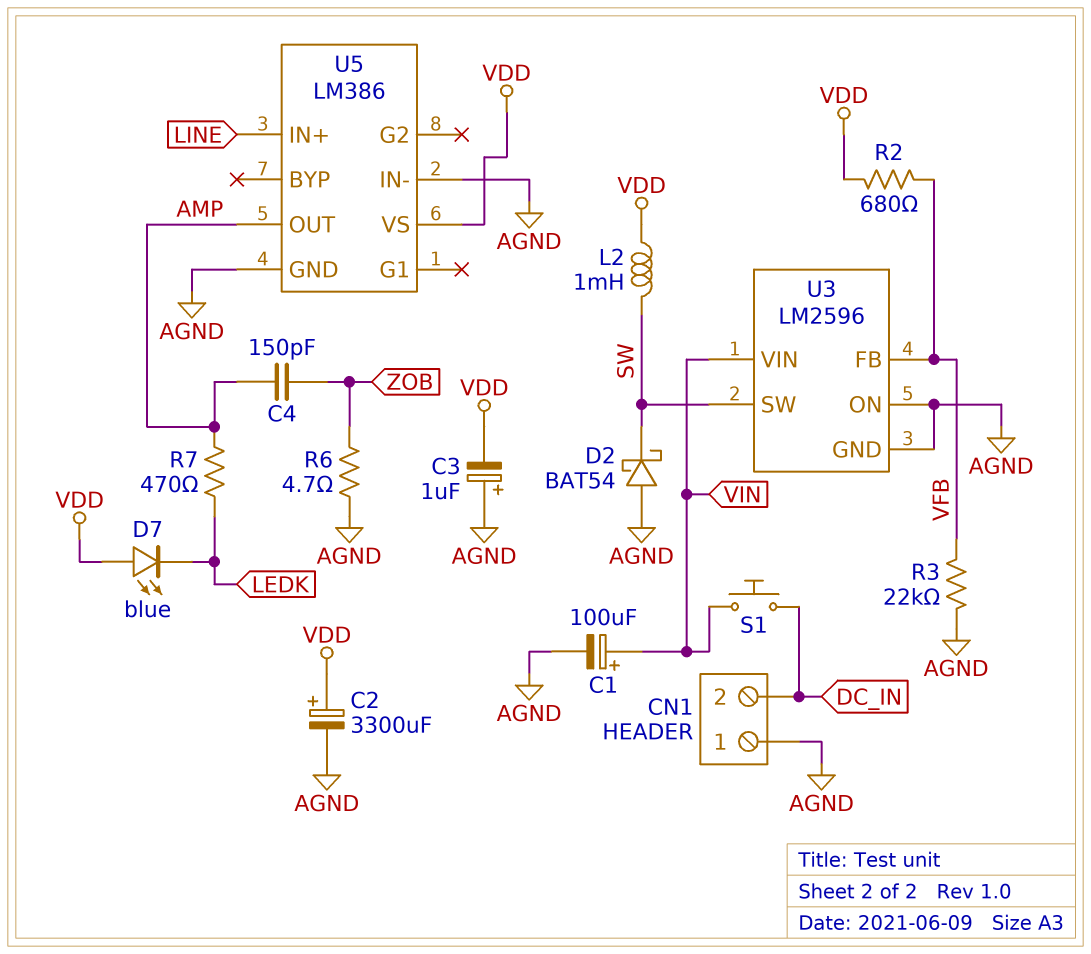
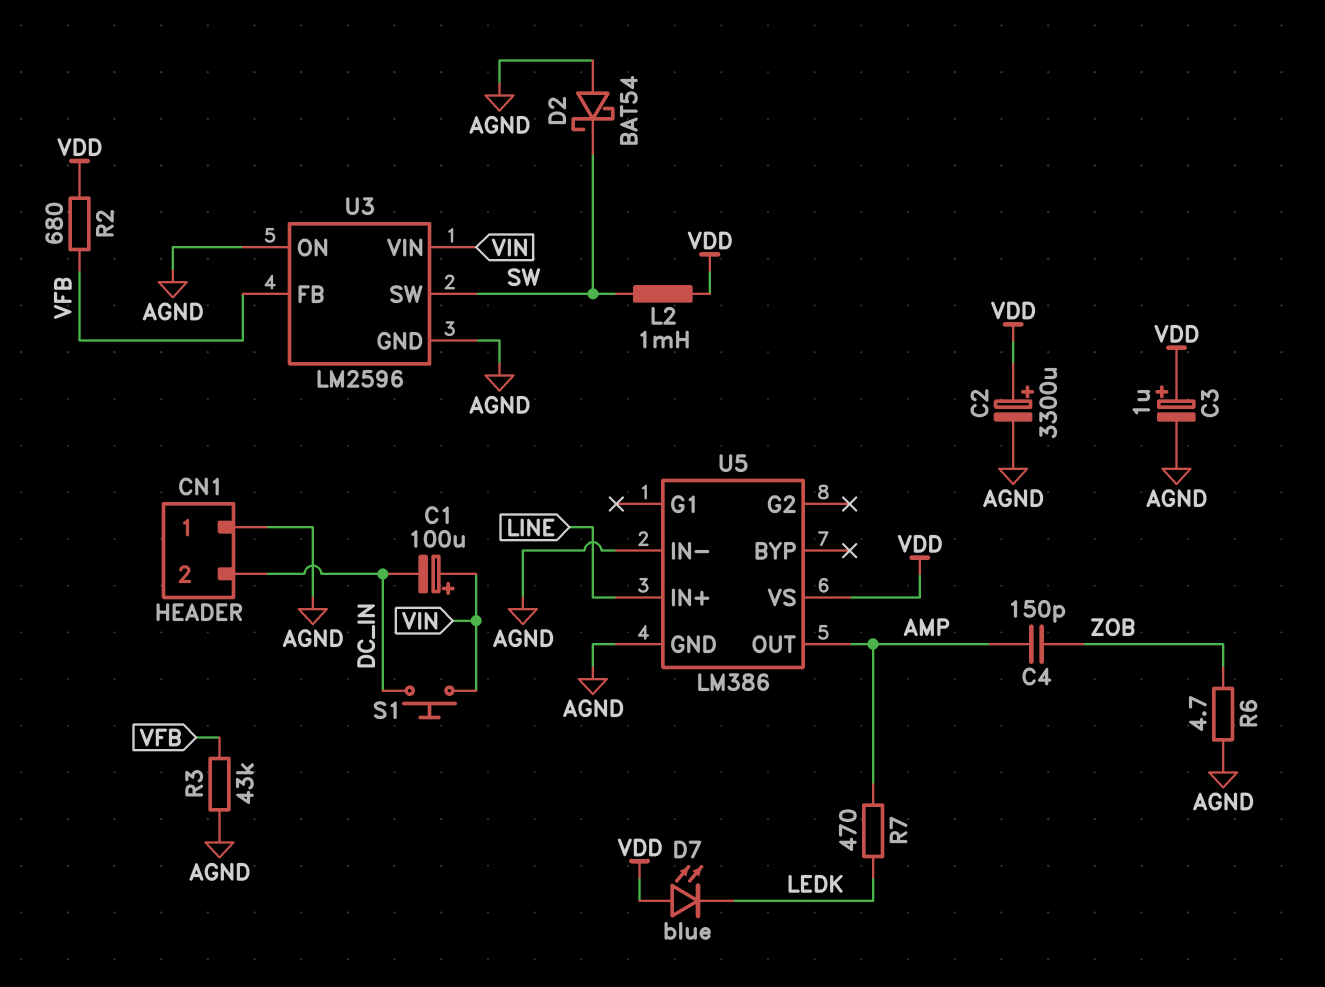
C1: 100uF (plus VIN, minus AGND) -> 100uF (plus VIN, minus DC_IN)
C3: 1uF (plus AGND, minus VDD) -> 1uF (plus VDD, minus AGND)
R3: 22k (AGND, VFB) -> 43k (AGND, VFB)

